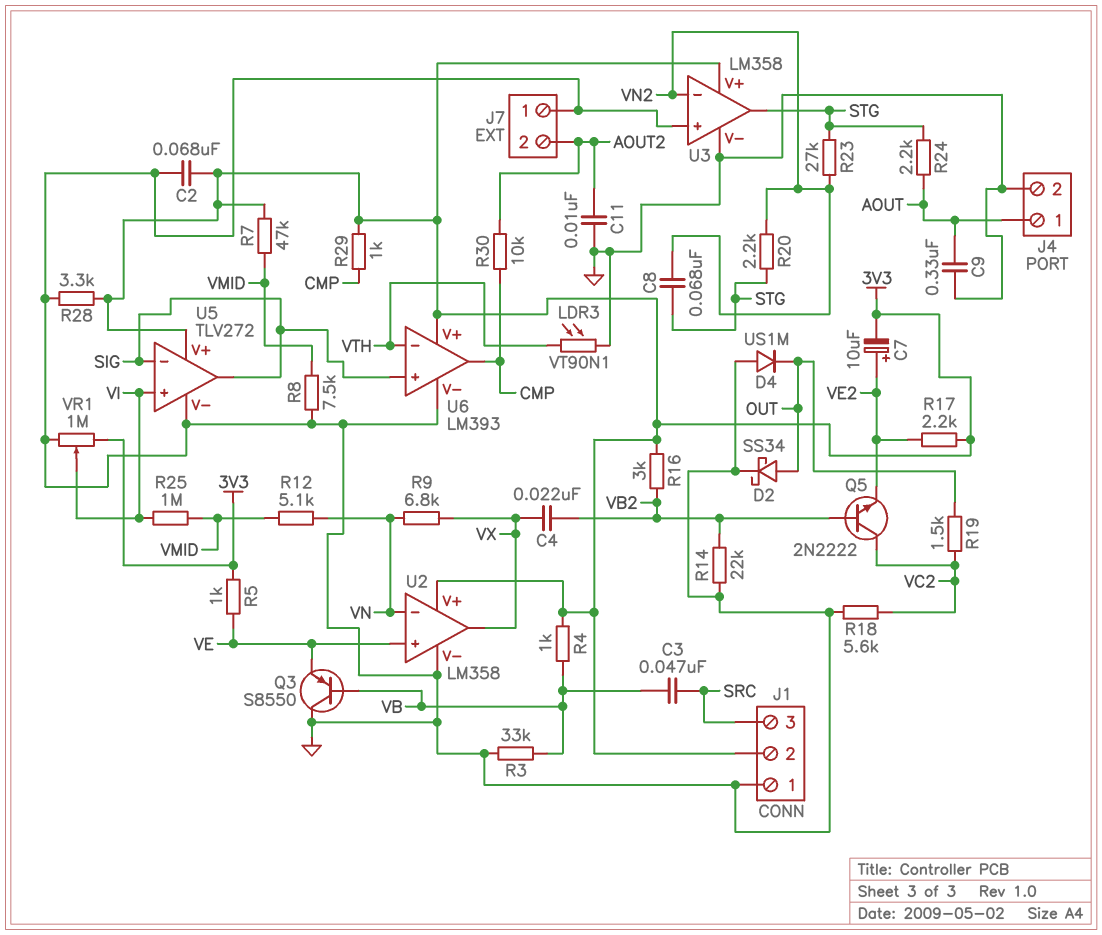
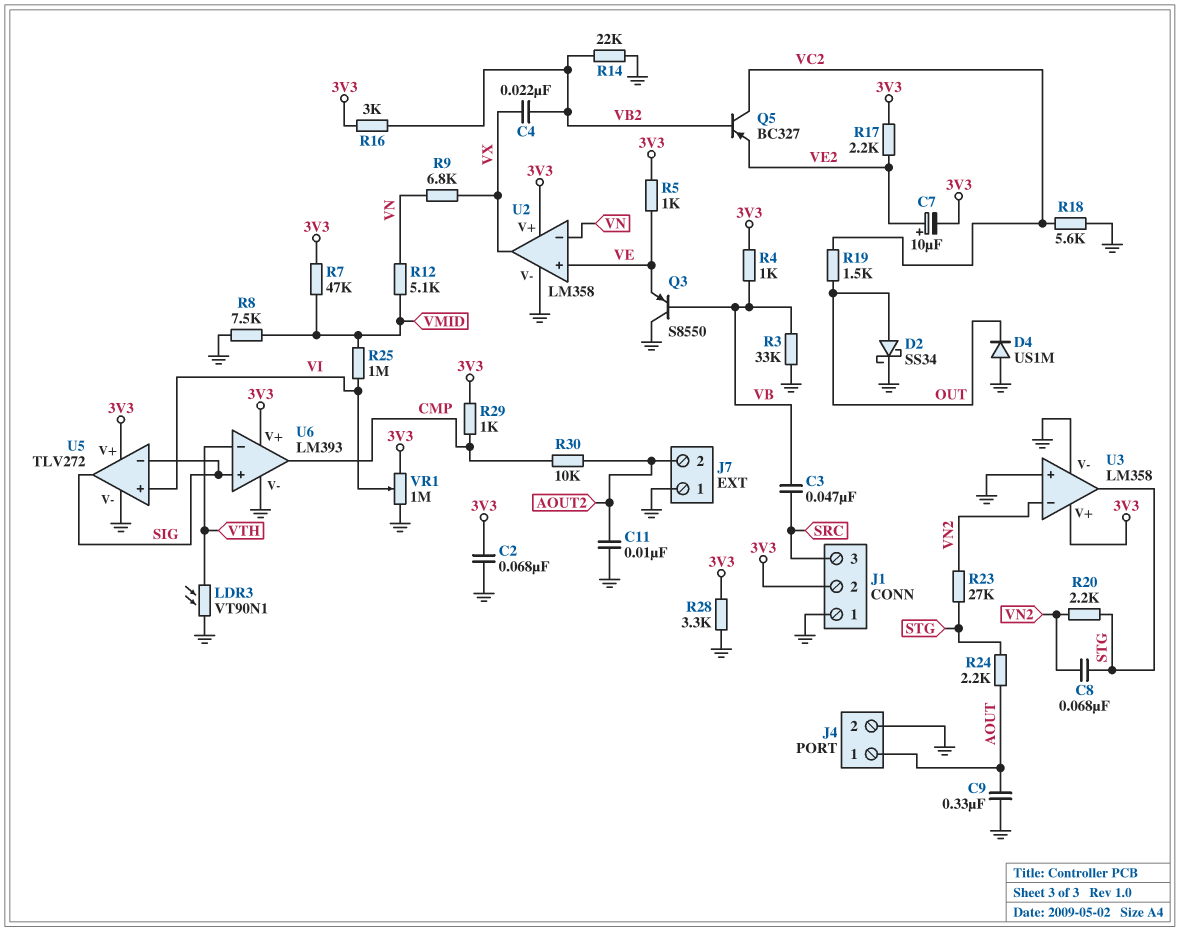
Q5: NPN 2N2222 (B VB2, C VC2, E VE2) -> PNP BC327 (B VB2, C VC2, E VE2)

